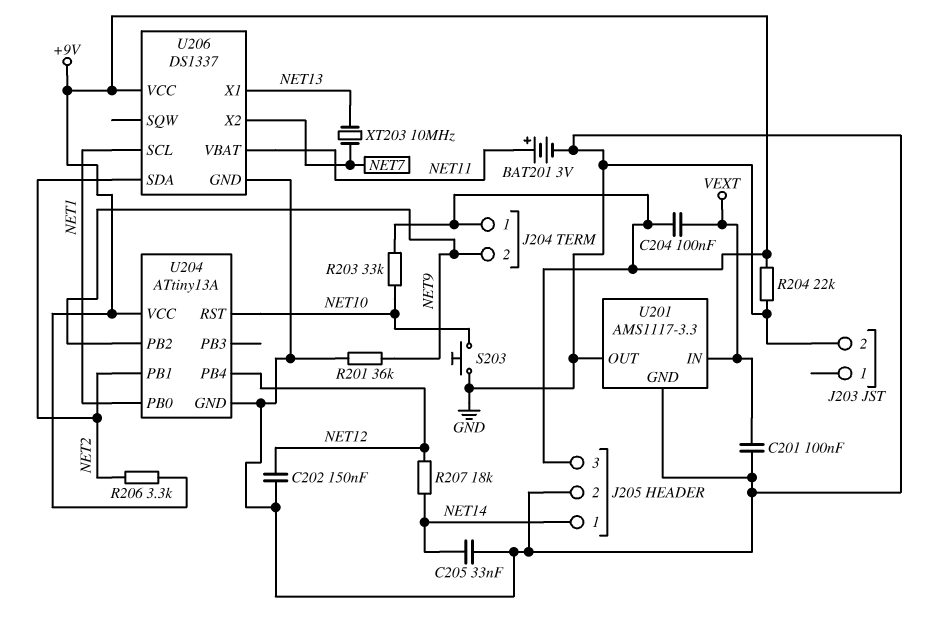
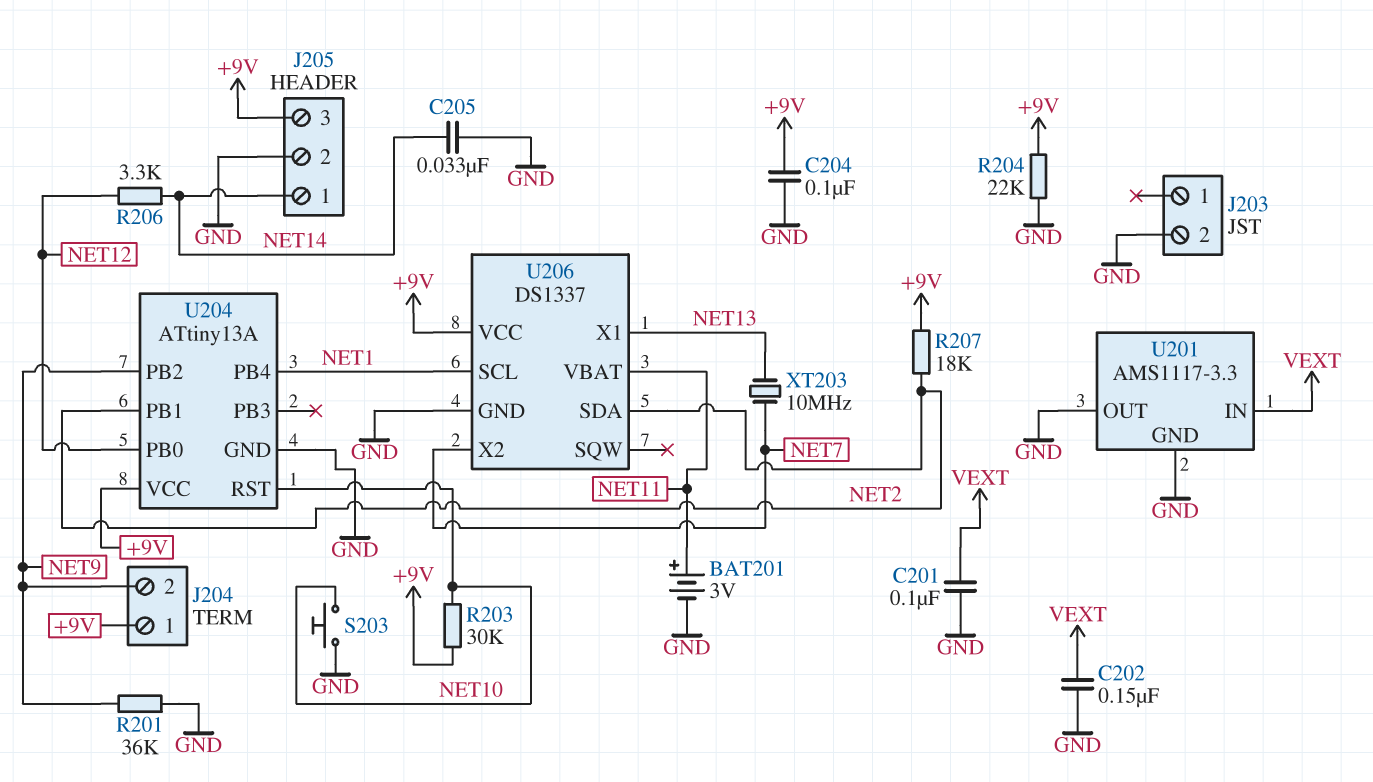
C202: 150nF (GND, NET12) -> 150nF (GND, VEXT)
C204: 100nF (+9V, VEXT) -> 100nF (+9V, GND)
R203: 33k (+9V, NET10) -> 30k (+9V, NET10)
R206: 3.3k (+9V, NET2) -> 3.3k (NET12, NET14)
R207: 18k (NET12, NET14) -> 18k (+9V, NET2)
U204 pin PB0: NET1 -> NET12
U204 pin PB4: NET12 -> NET1

